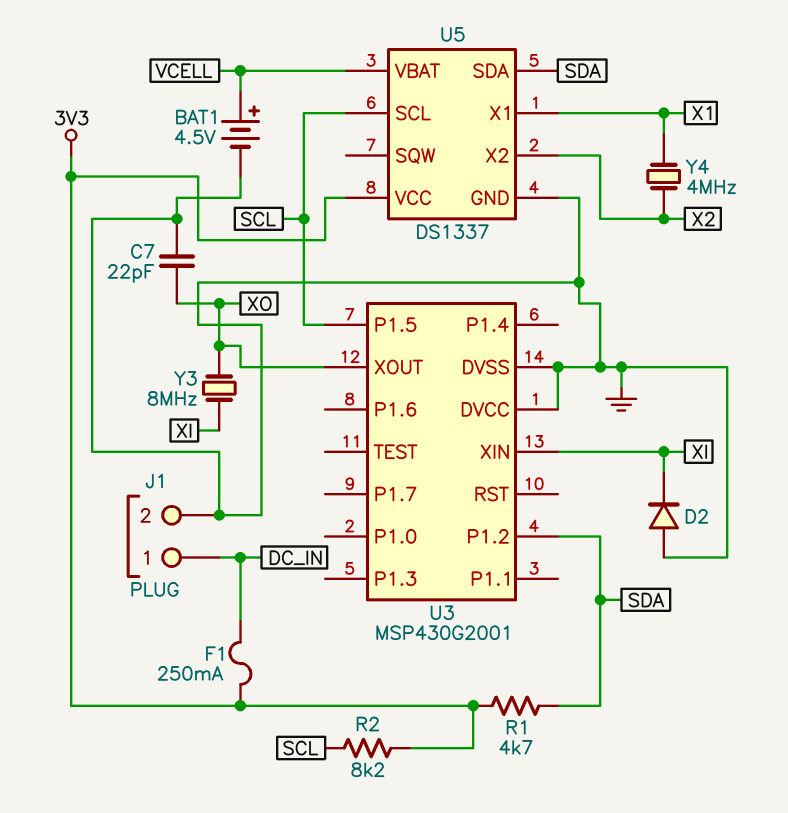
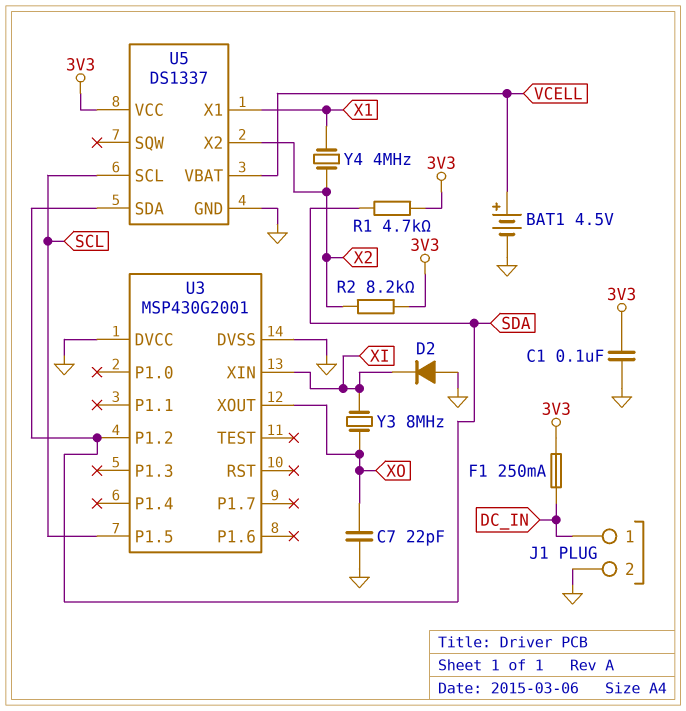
C1: none -> 100nF (3V3, GND)
R2: 8.2k (3V3, SCL) -> 8.2k (3V3, X2)

